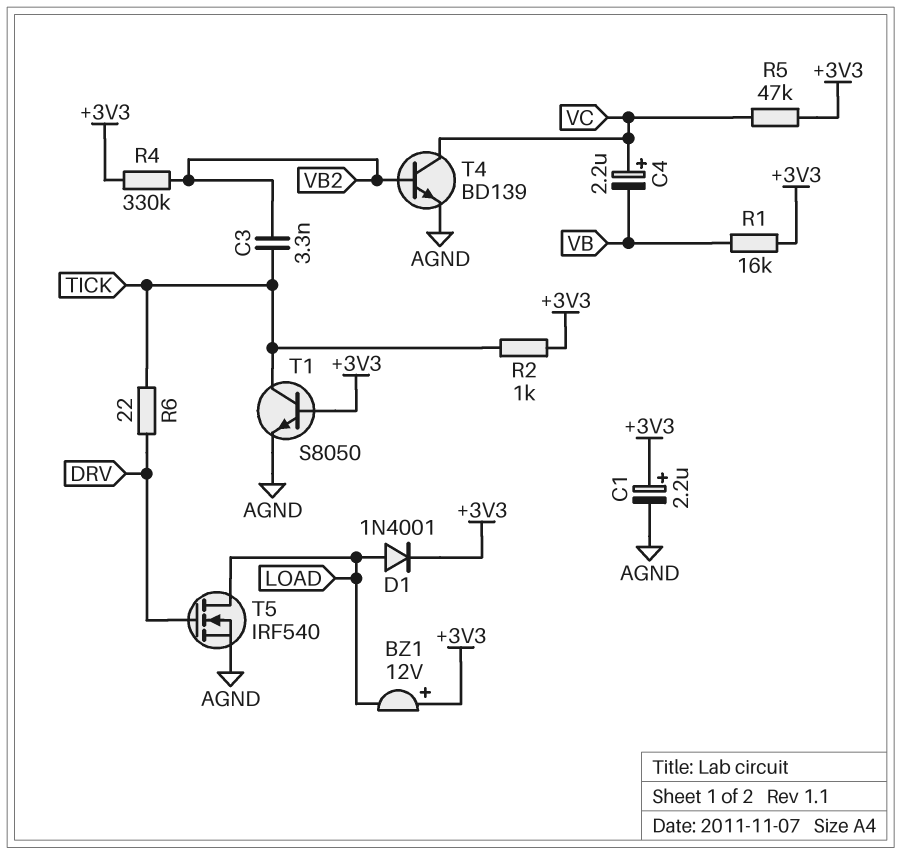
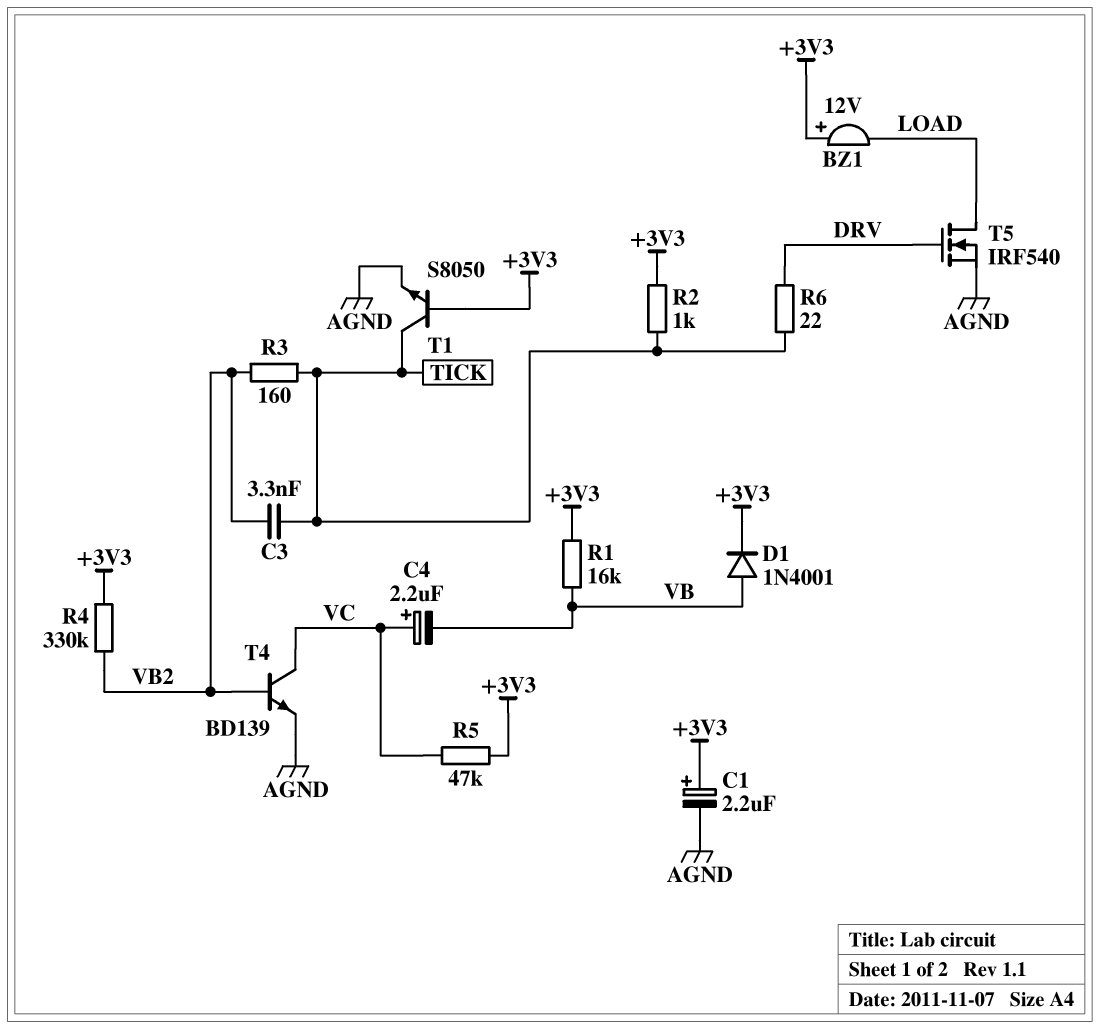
D1: diode 1N4001 (A LOAD, K +3V3) -> diode 1N4001 (A VB, K +3V3)
R3: none -> 160 (TICK, VB2)

